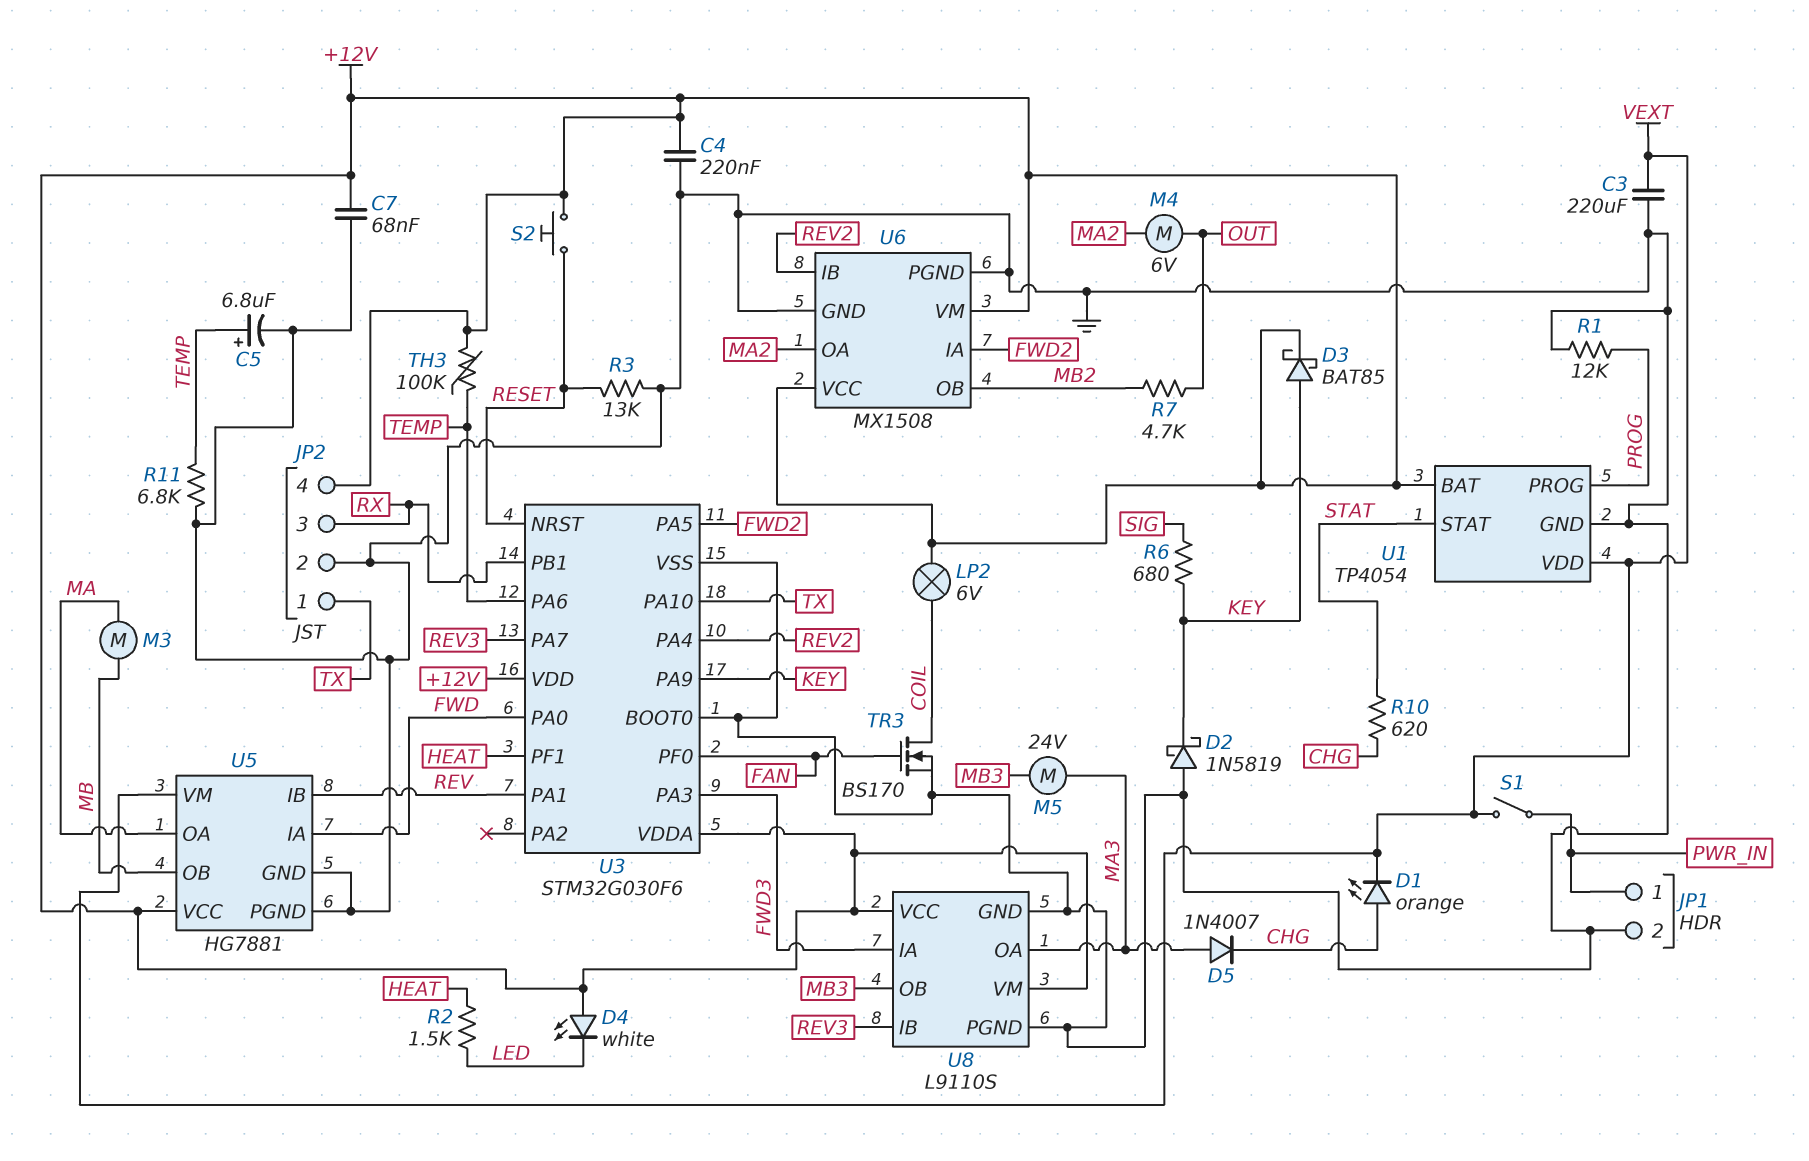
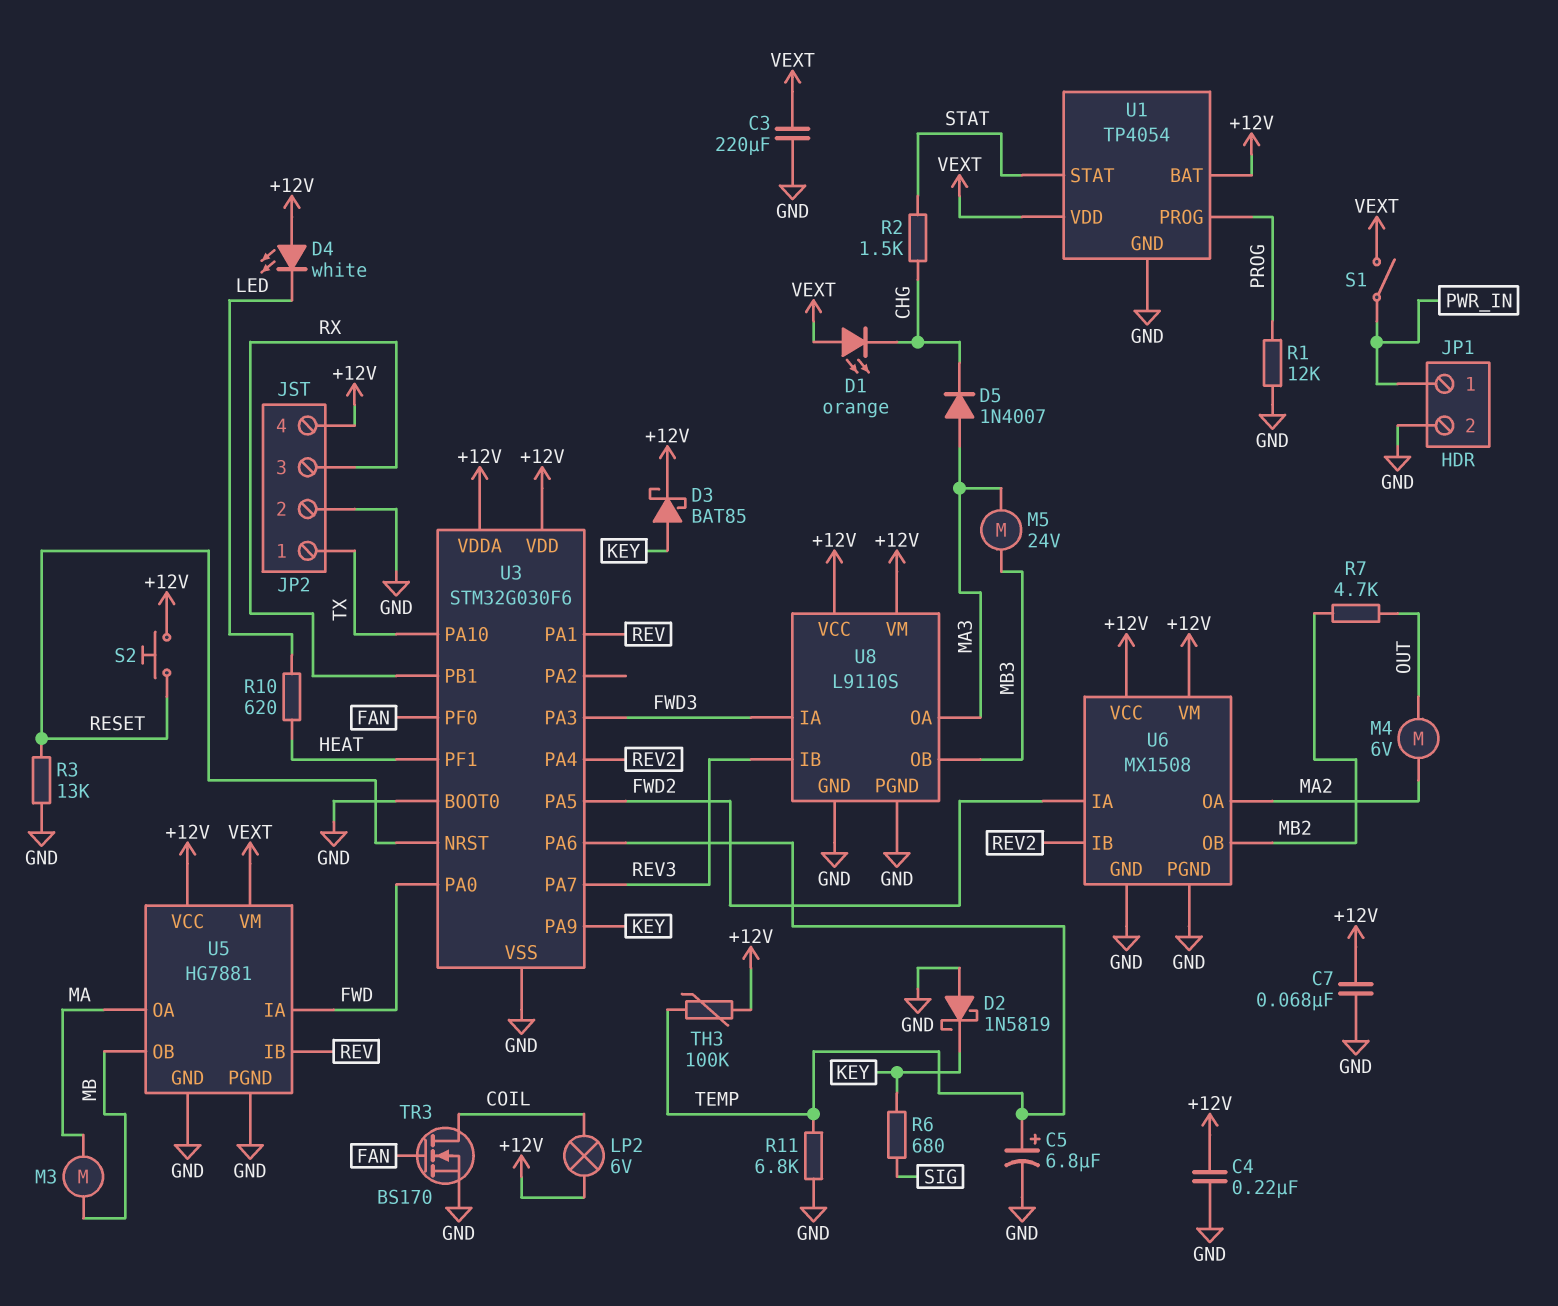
D1: LED orange (A CHG, K VEXT) -> LED orange (A VEXT, K CHG)
R2: 1.5k (HEAT, LED) -> 1.5k (CHG, STAT)
R10: 620 (CHG, STAT) -> 620 (HEAT, LED)

